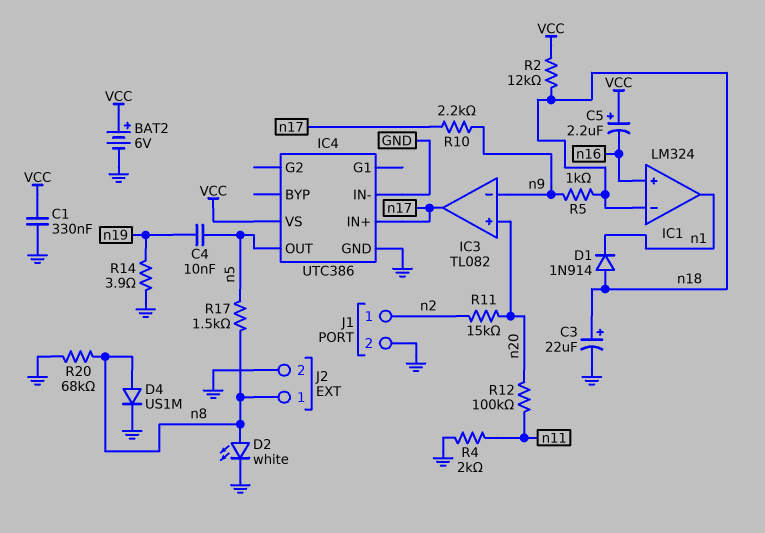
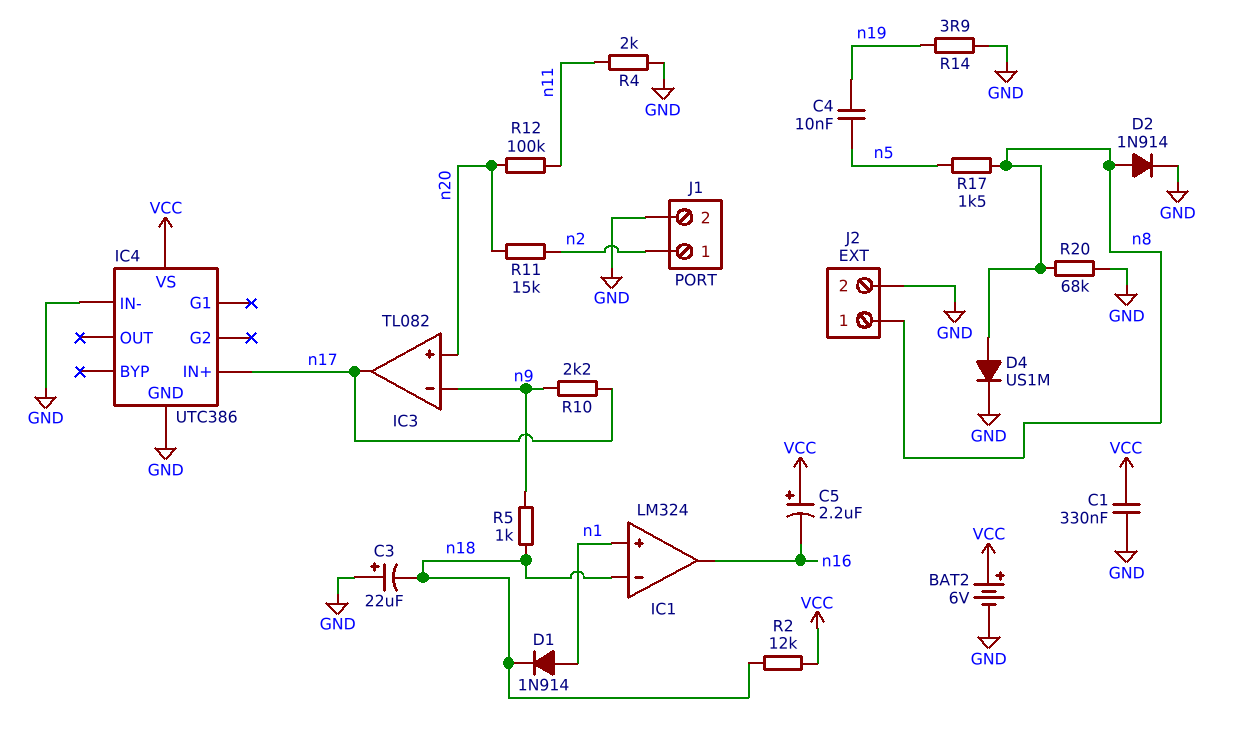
C3: 22uF (plus n18, minus GND) -> 22uF (plus GND, minus n18)
D1: diode 1N914 (A n18, K n1) -> diode 1N914 (A n1, K n18)
D2: LED white (A n8, K GND) -> diode 1N914 (A n8, K GND)
IC1 pin in+: n16 -> n1
IC1 pin out: n1 -> n16
IC4 pin OUT: n5 -> none

